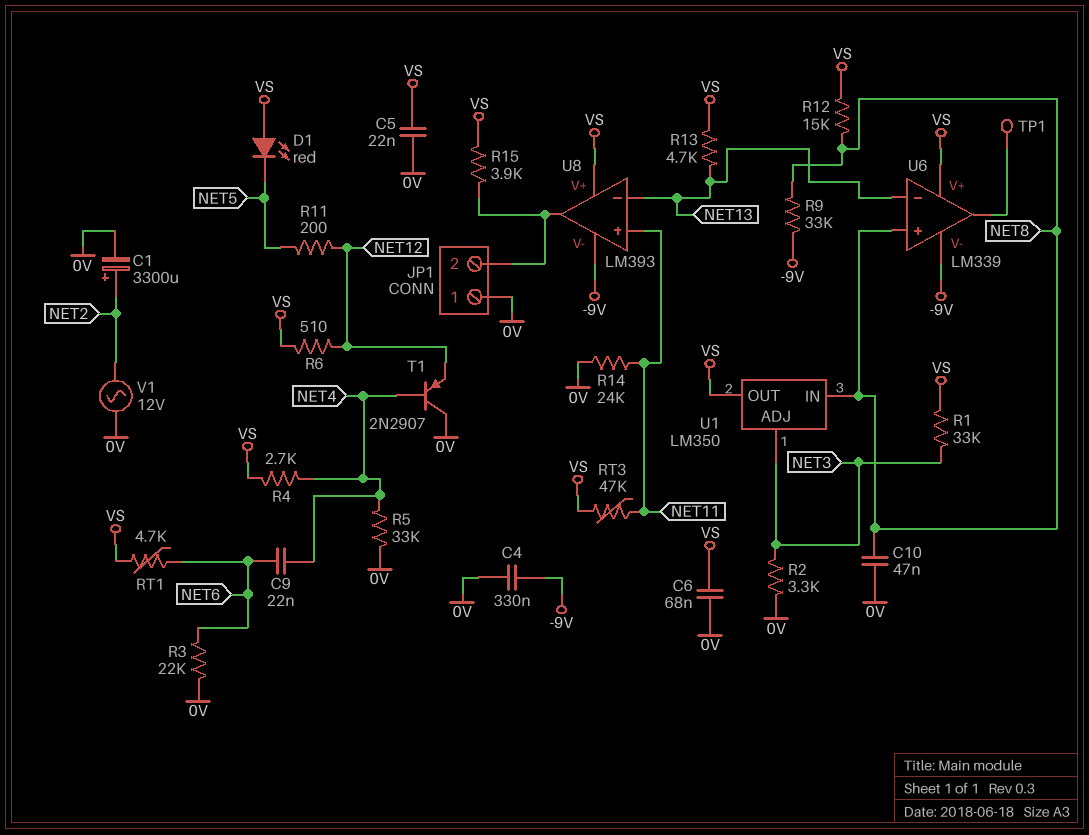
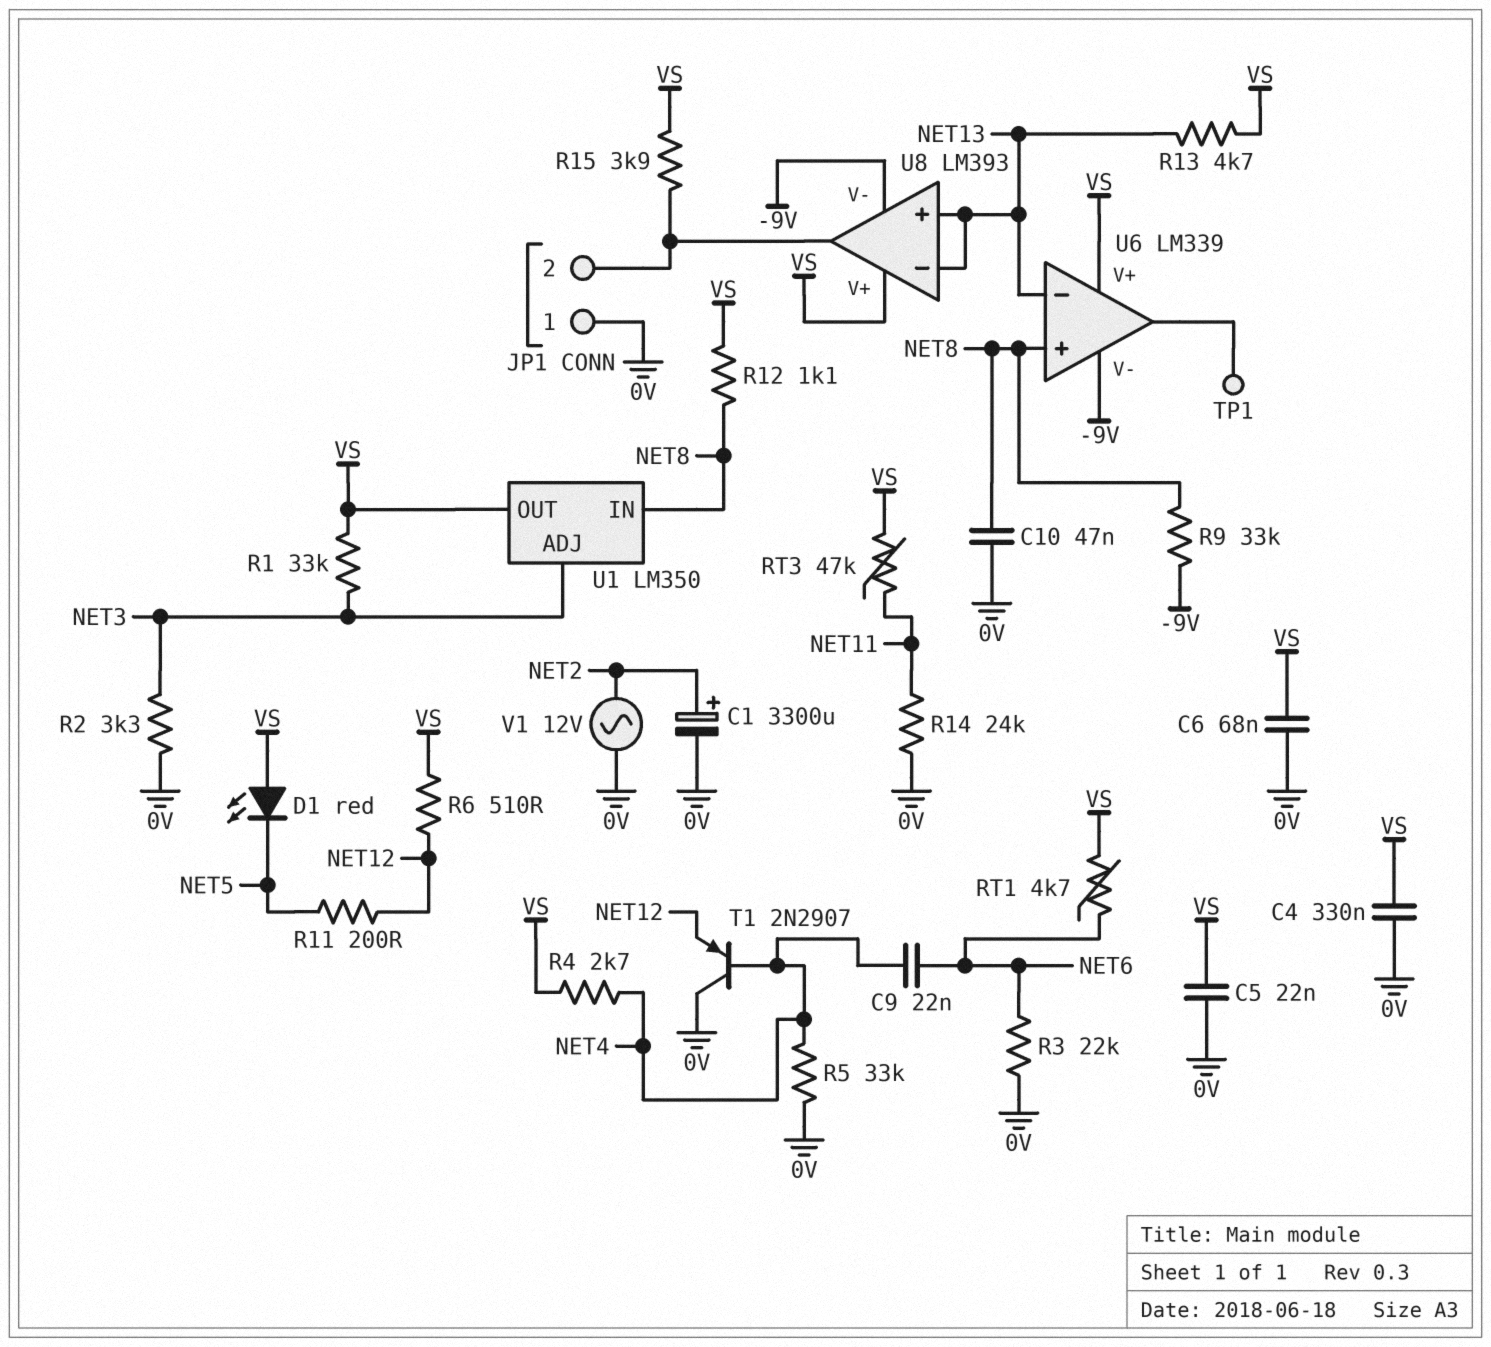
C4: 330nF (-9V, 0V) -> 330nF (0V, VS)
R12: 15k (NET8, VS) -> 1.1k (NET8, VS)
U8 pin in+: NET11 -> NET13

